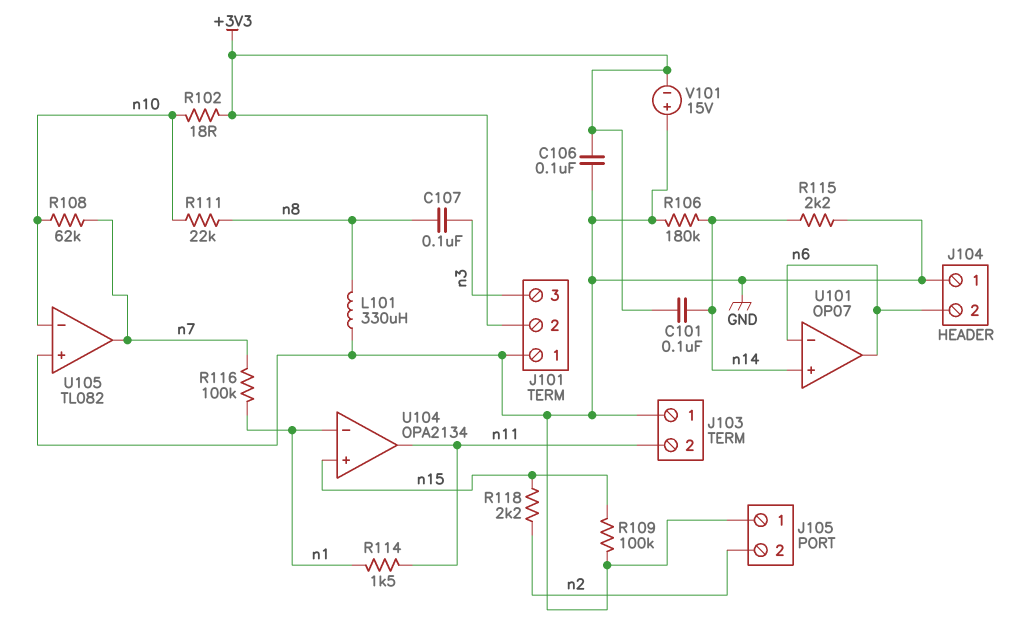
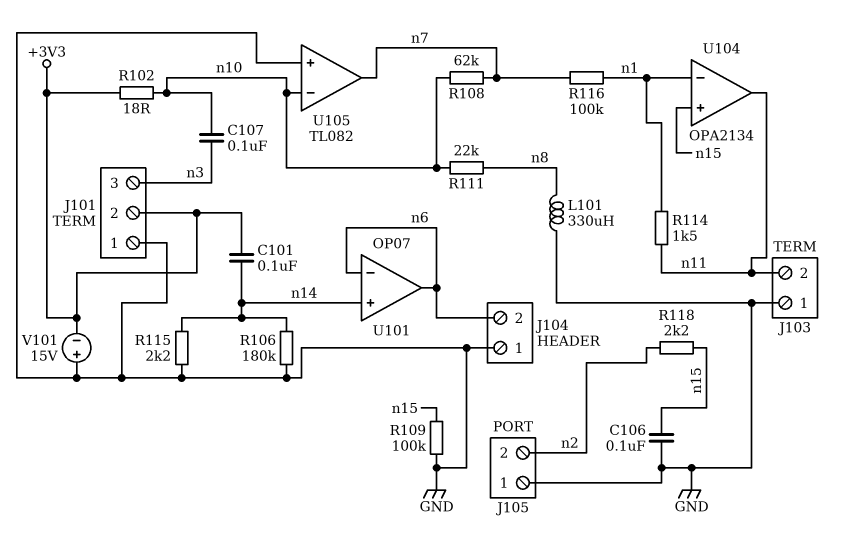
C106: 100nF (+3V3, GND) -> 100nF (GND, n15)
C107: 100nF (n3, n8) -> 100nF (n3, n10)

